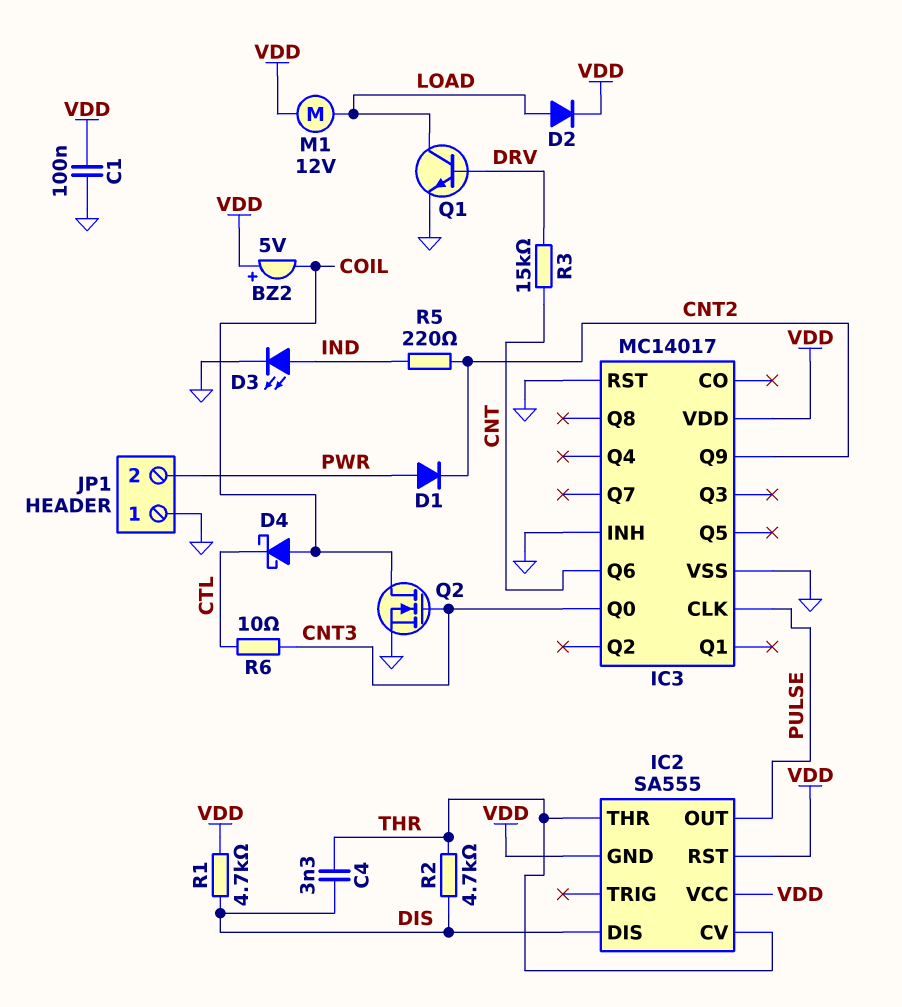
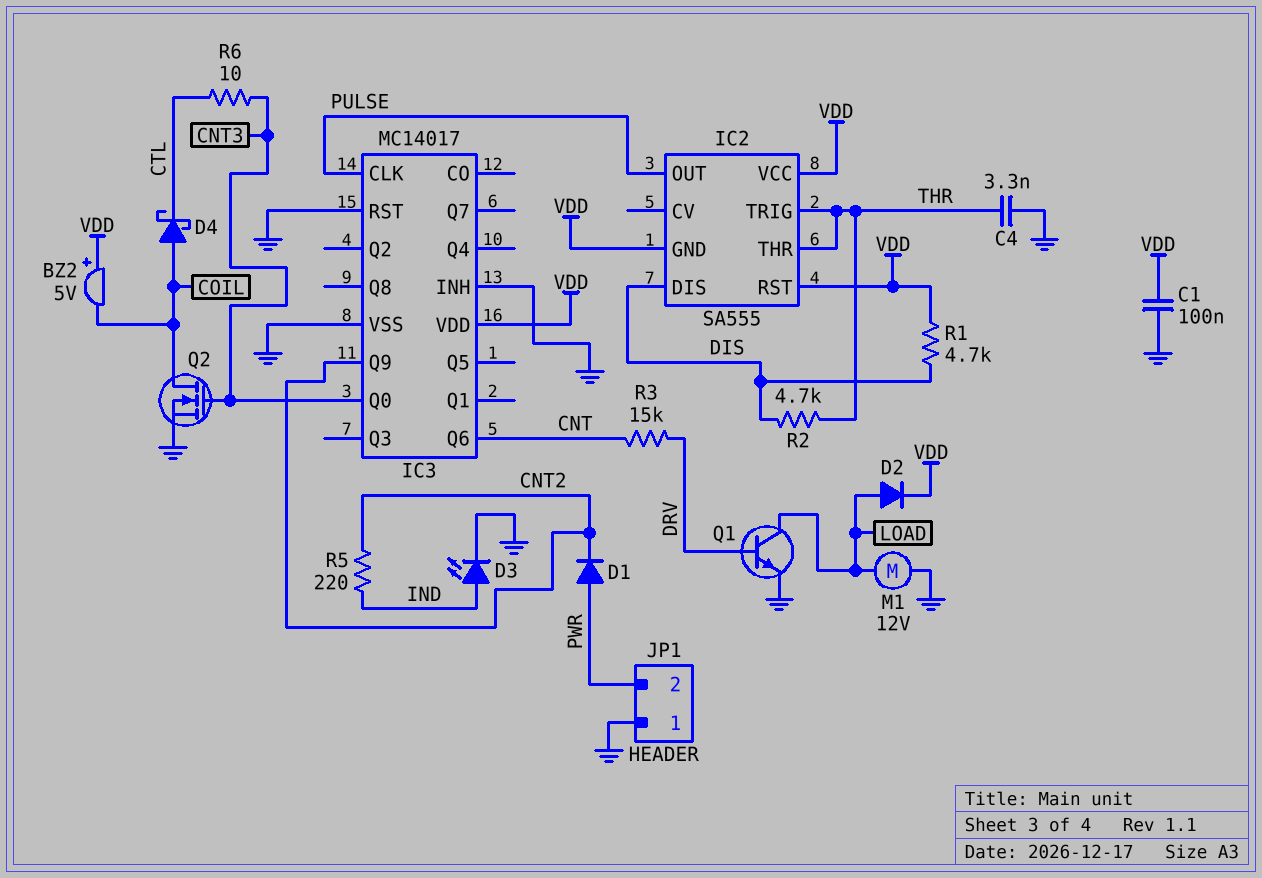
C4: 3.3nF (DIS, THR) -> 3.3nF (GND, THR)
IC2 pin CV: THR -> none
IC2 pin TRIG: none -> THR
M1: motor 12V (LOAD, VDD) -> motor 12V (GND, LOAD)

